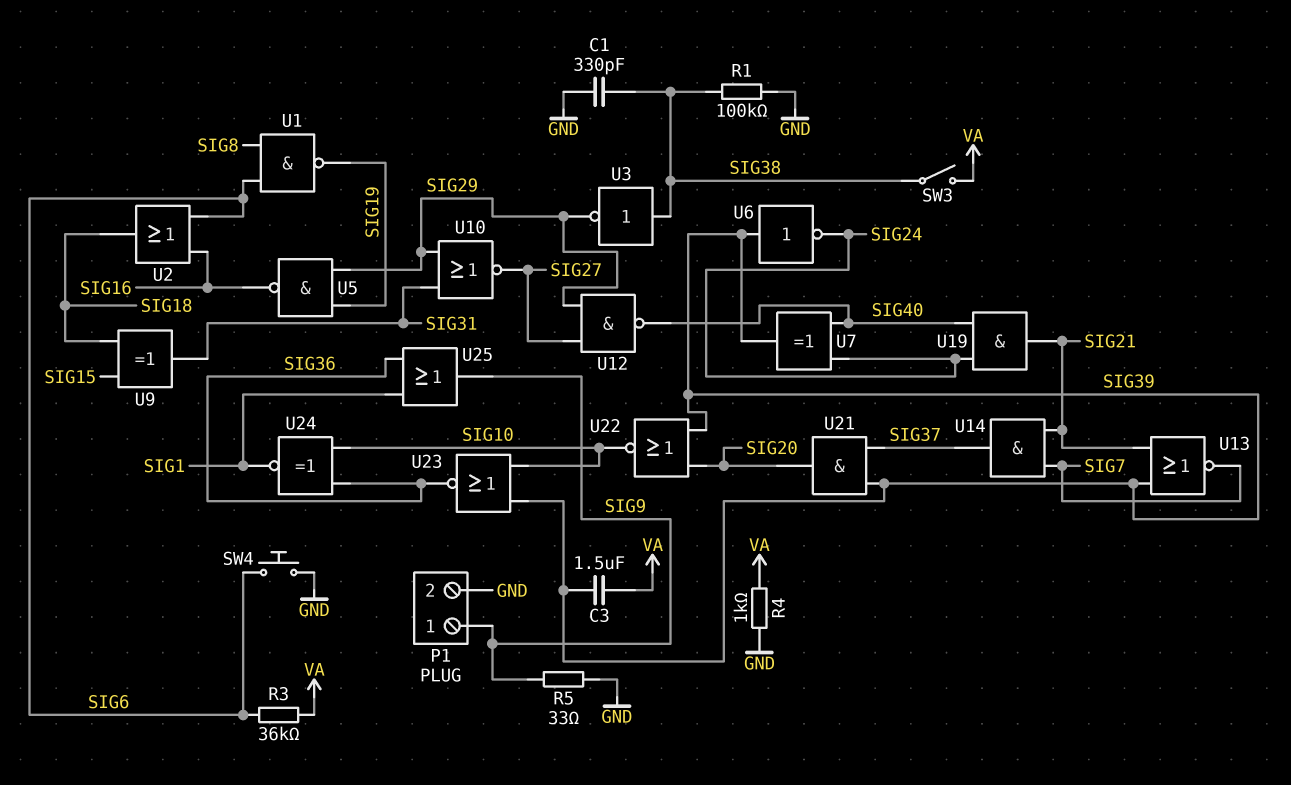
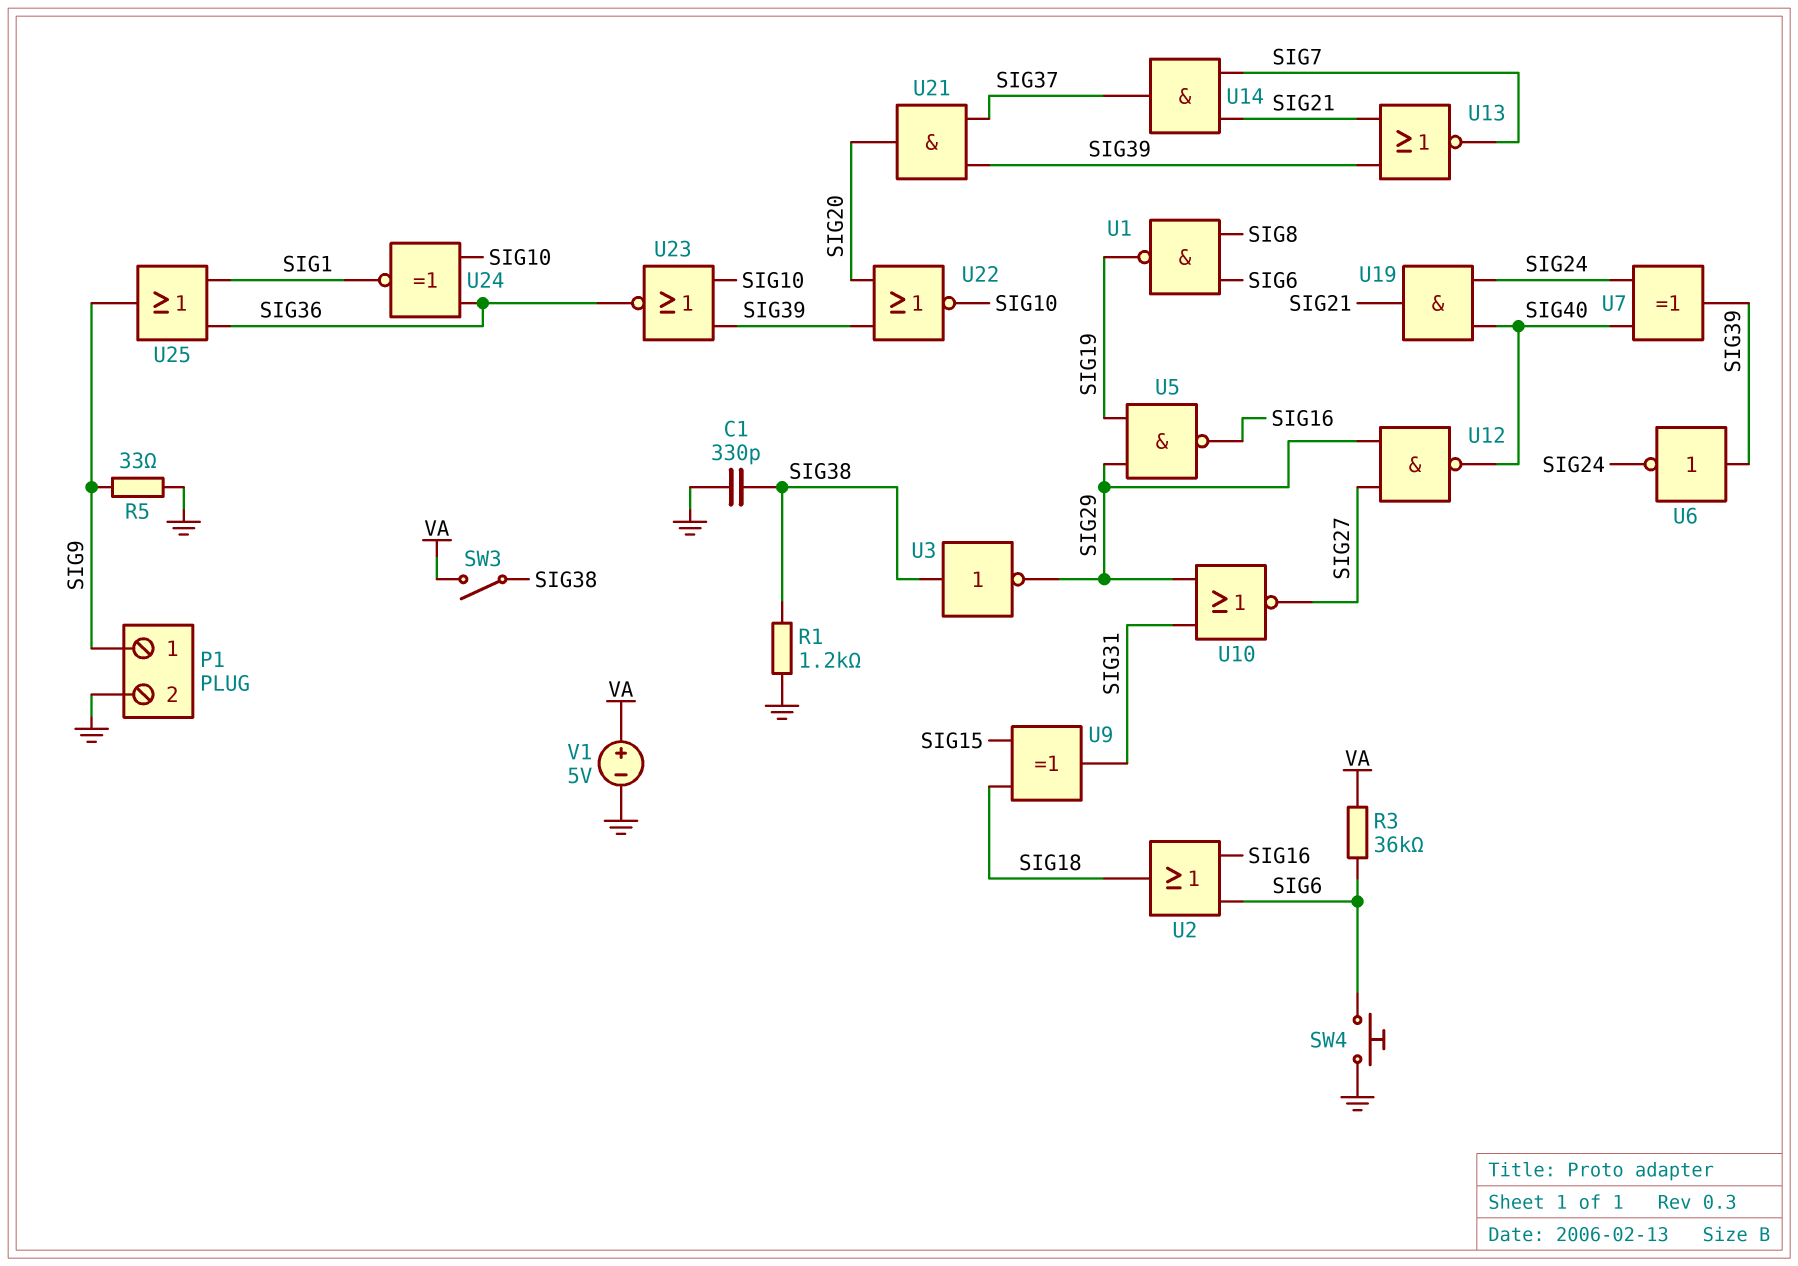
C3: 1.5uF (SIG39, VA) -> none
R1: 100k (GND, SIG38) -> 1.2k (GND, SIG38)
R4: 1k (GND, VA) -> none
V1: none -> 5V (plus VA, minus GND)

